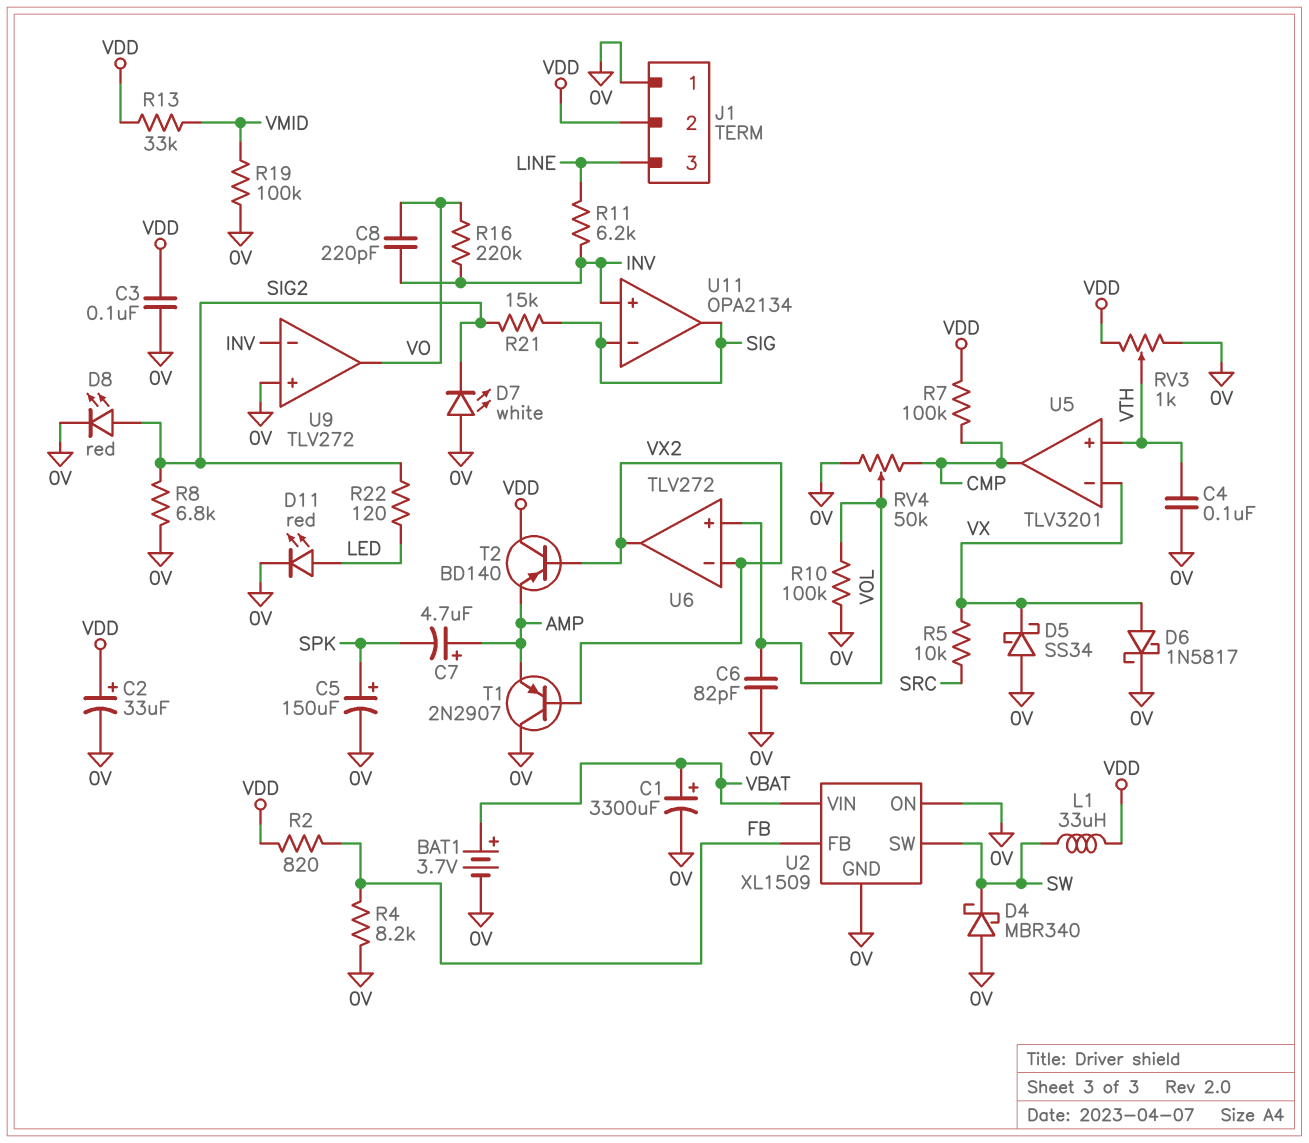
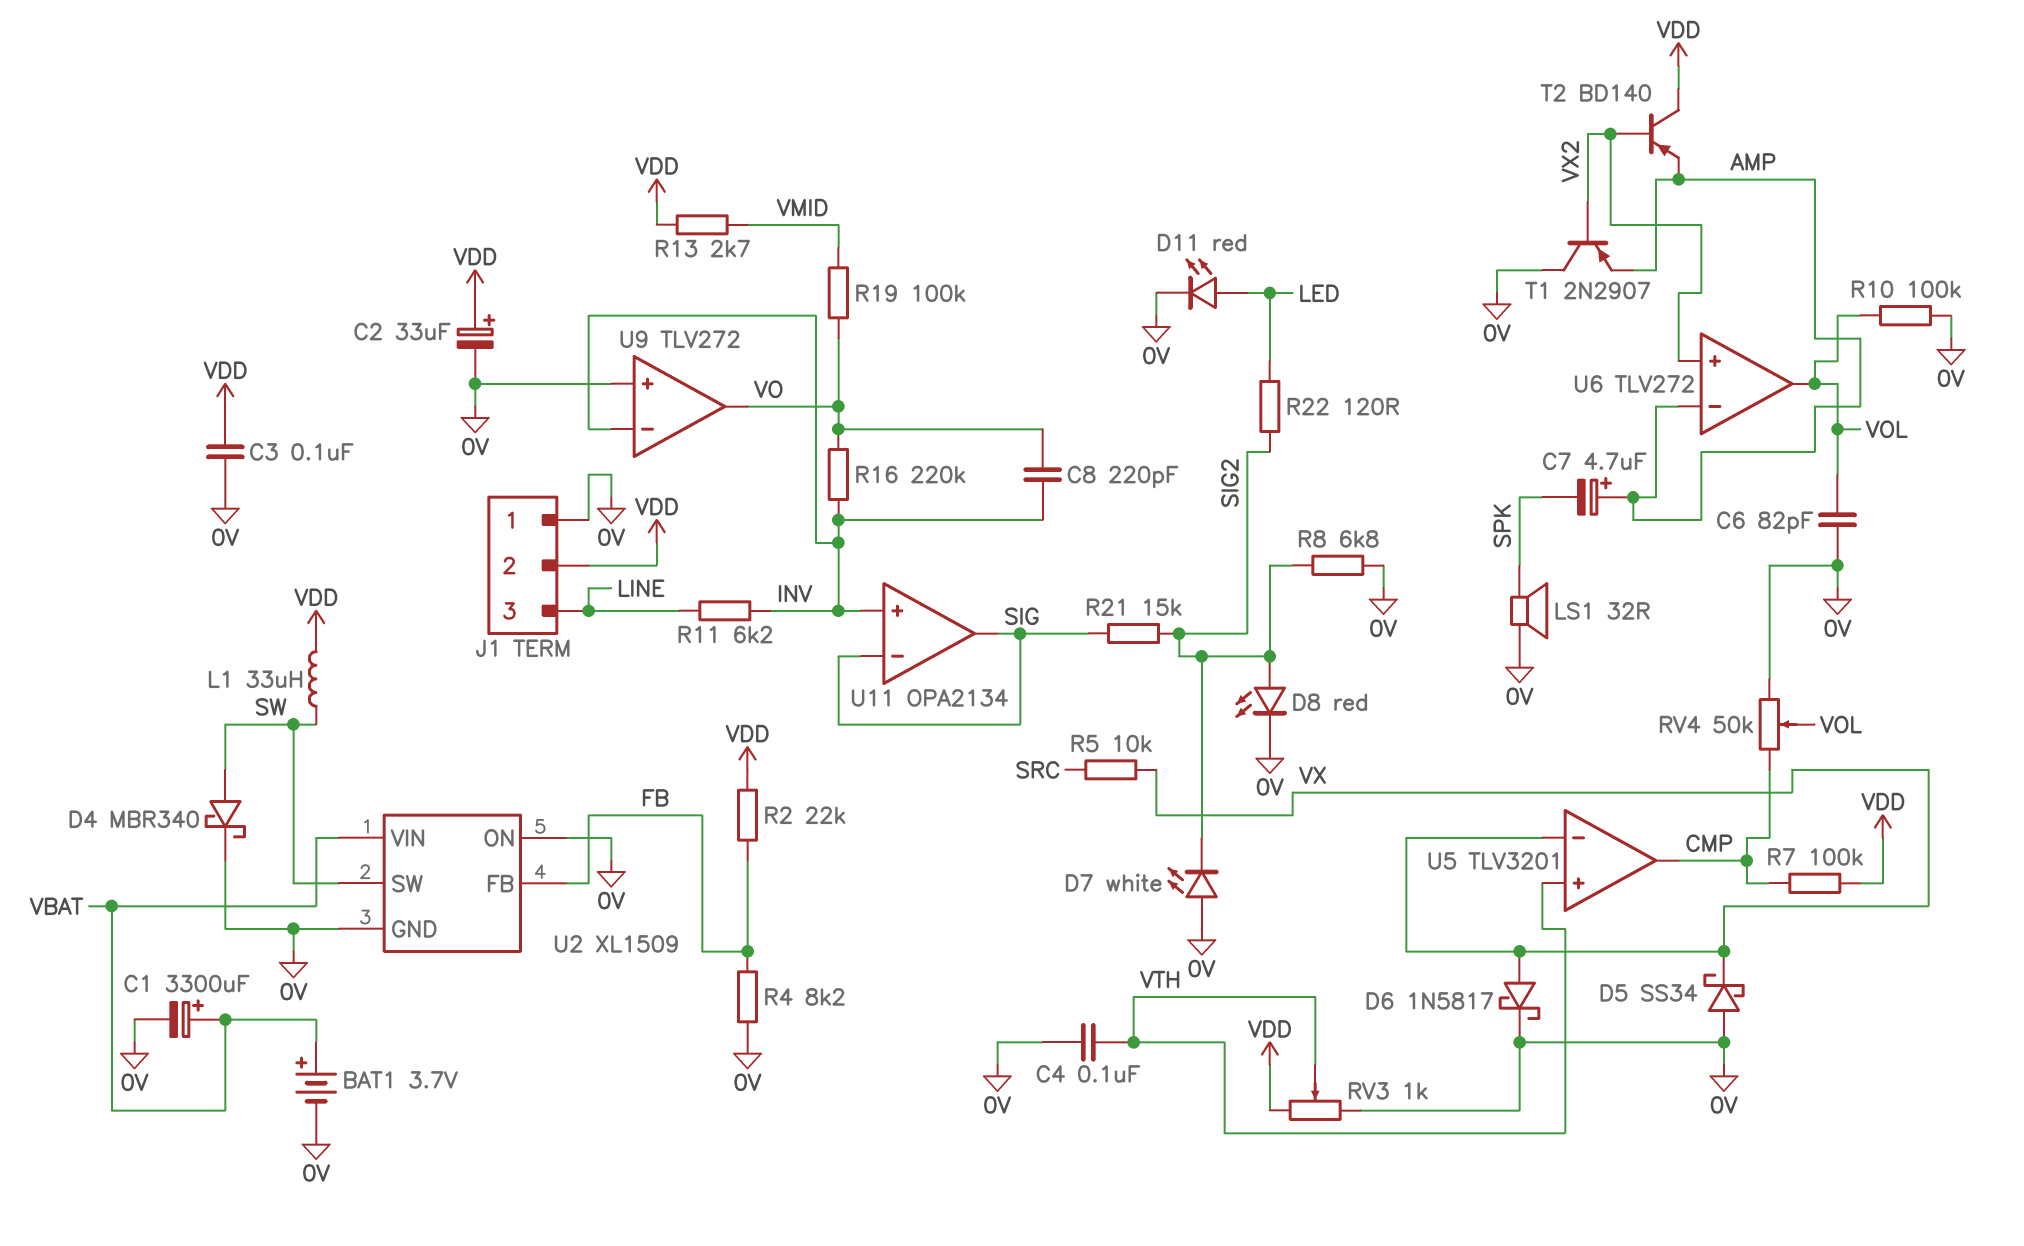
C5: 150uF (plus SPK, minus 0V) -> none
D4: schottky MBR340 (A 0V, K SW) -> schottky MBR340 (A SW, K 0V)
LS1: none -> speaker 32R (0V, SPK)
R2: 820 (FB, VDD) -> 22k (FB, VDD)
R13: 33k (VDD, VMID) -> 2.7k (VDD, VMID)
R19: 100k (0V, VMID) -> 100k (VMID, VO)
U6 pin in+: VOL -> VX2
U6 pin in-: VX2 -> AMP
U6 pin out: VX2 -> VOL

